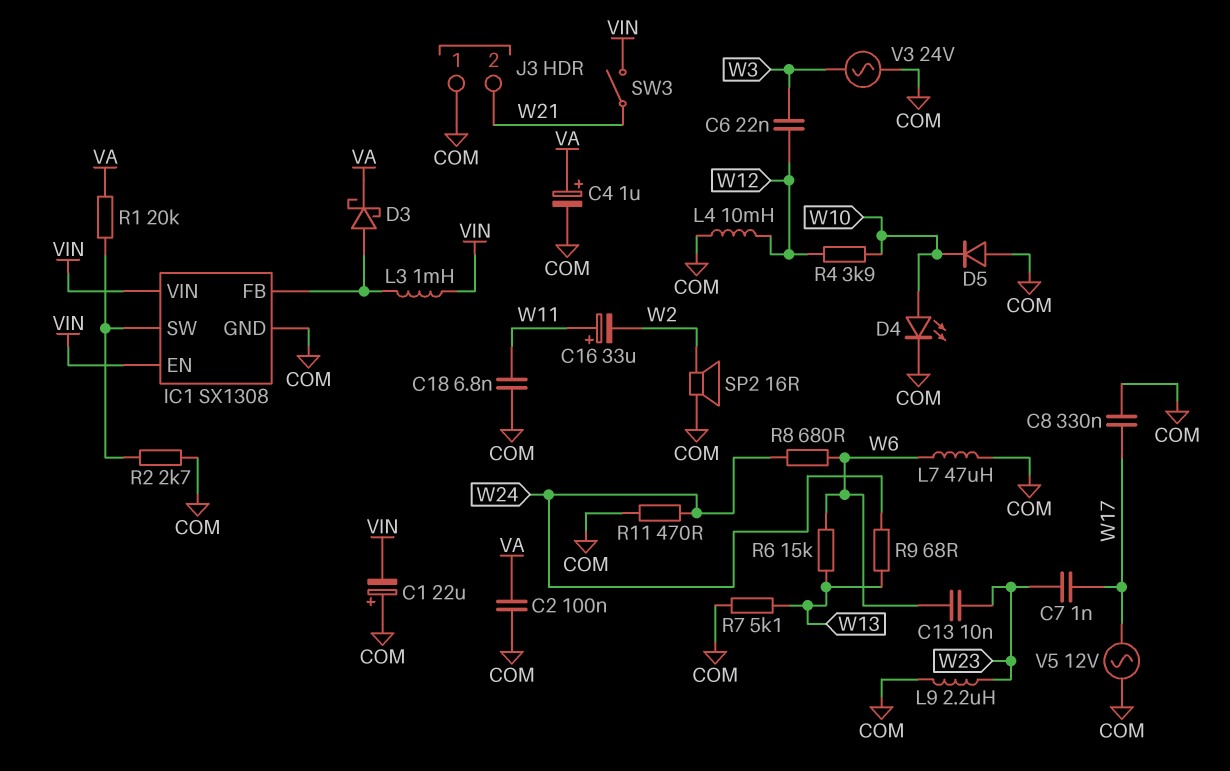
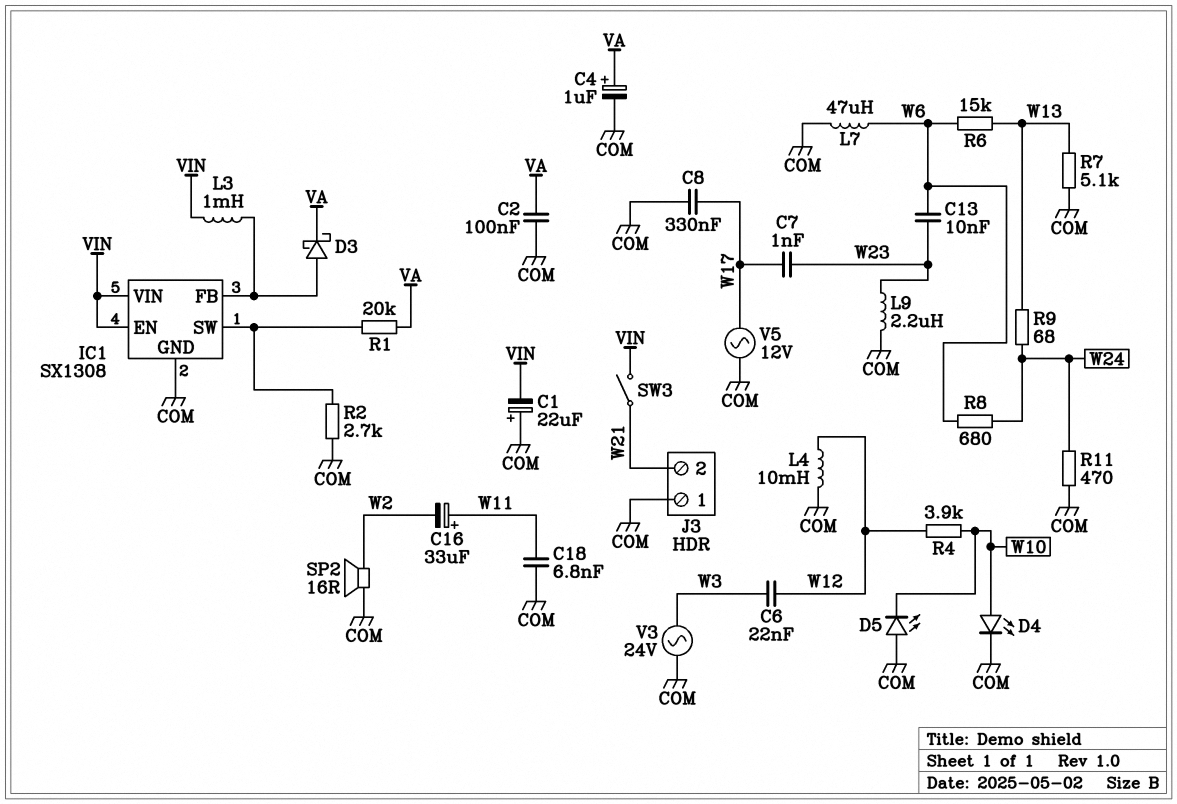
D5: diode (A COM, K W10) -> LED (A COM, K W10)

